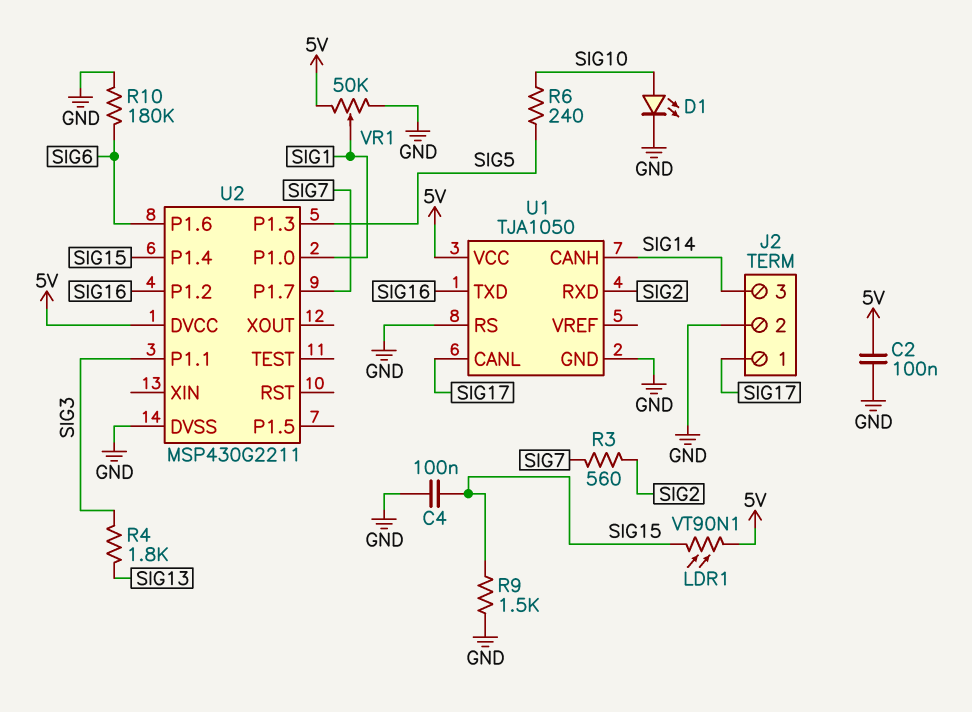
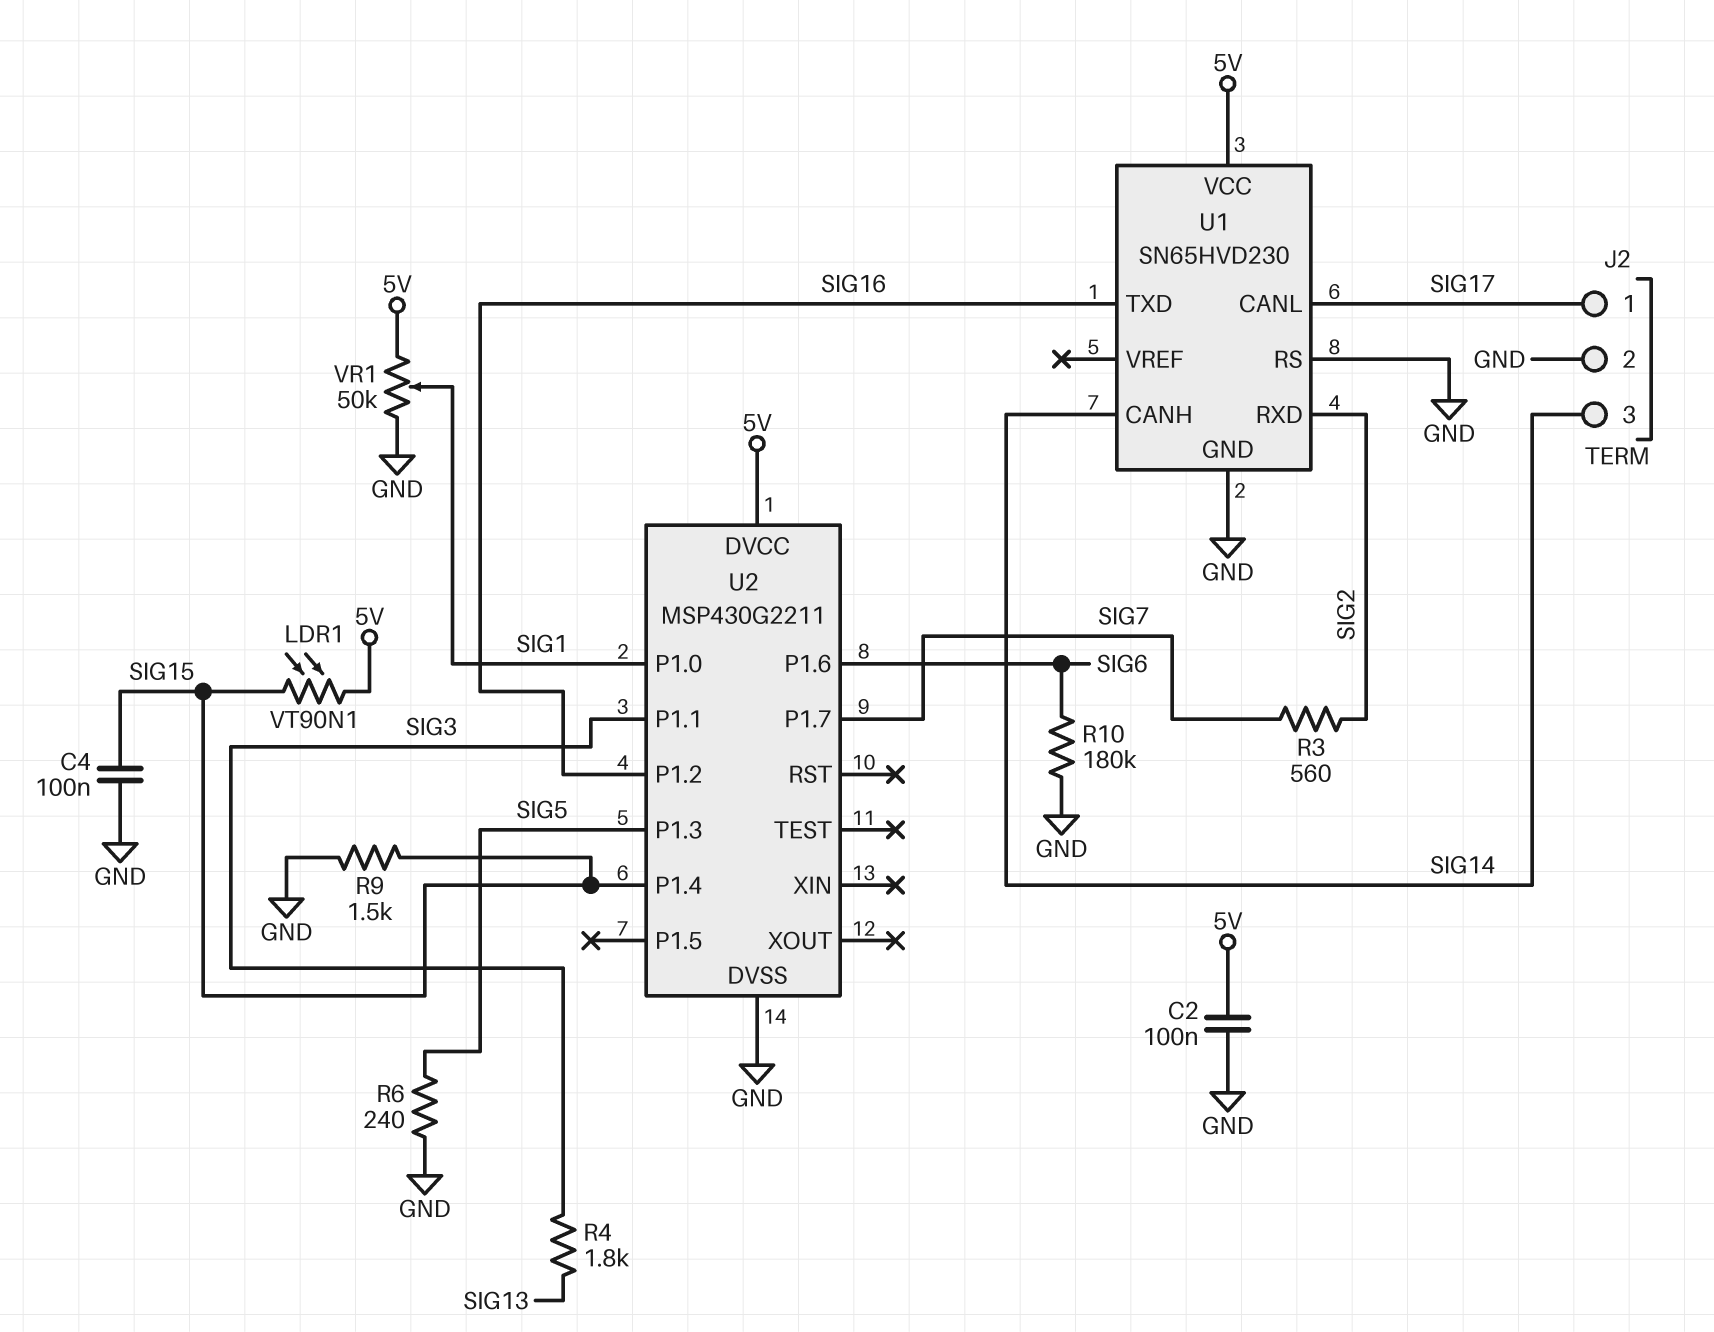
D1: LED (A SIG10, K GND) -> none
R6: 240 (SIG5, SIG10) -> 240 (GND, SIG5)
U1: TJA1050 -> SN65HVD230

